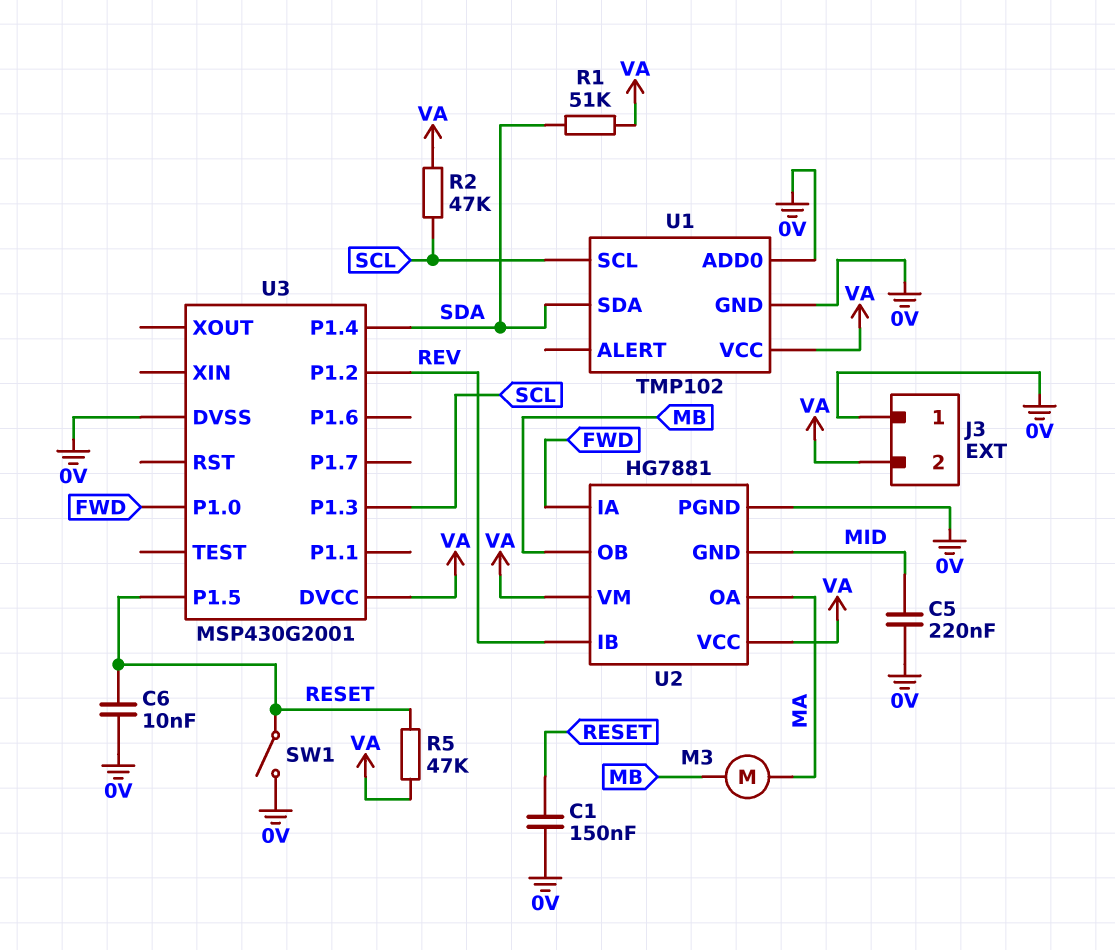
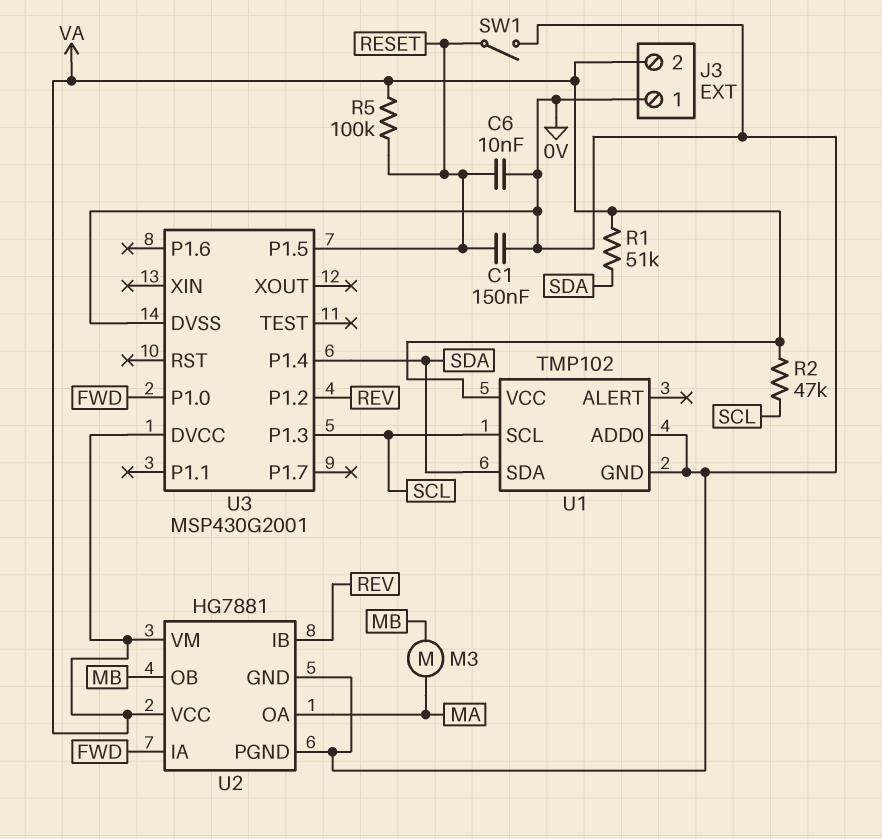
C5: 220nF (0V, MID) -> none
R5: 47k (RESET, VA) -> 100k (RESET, VA)
U2 pin GND: MID -> 0V

